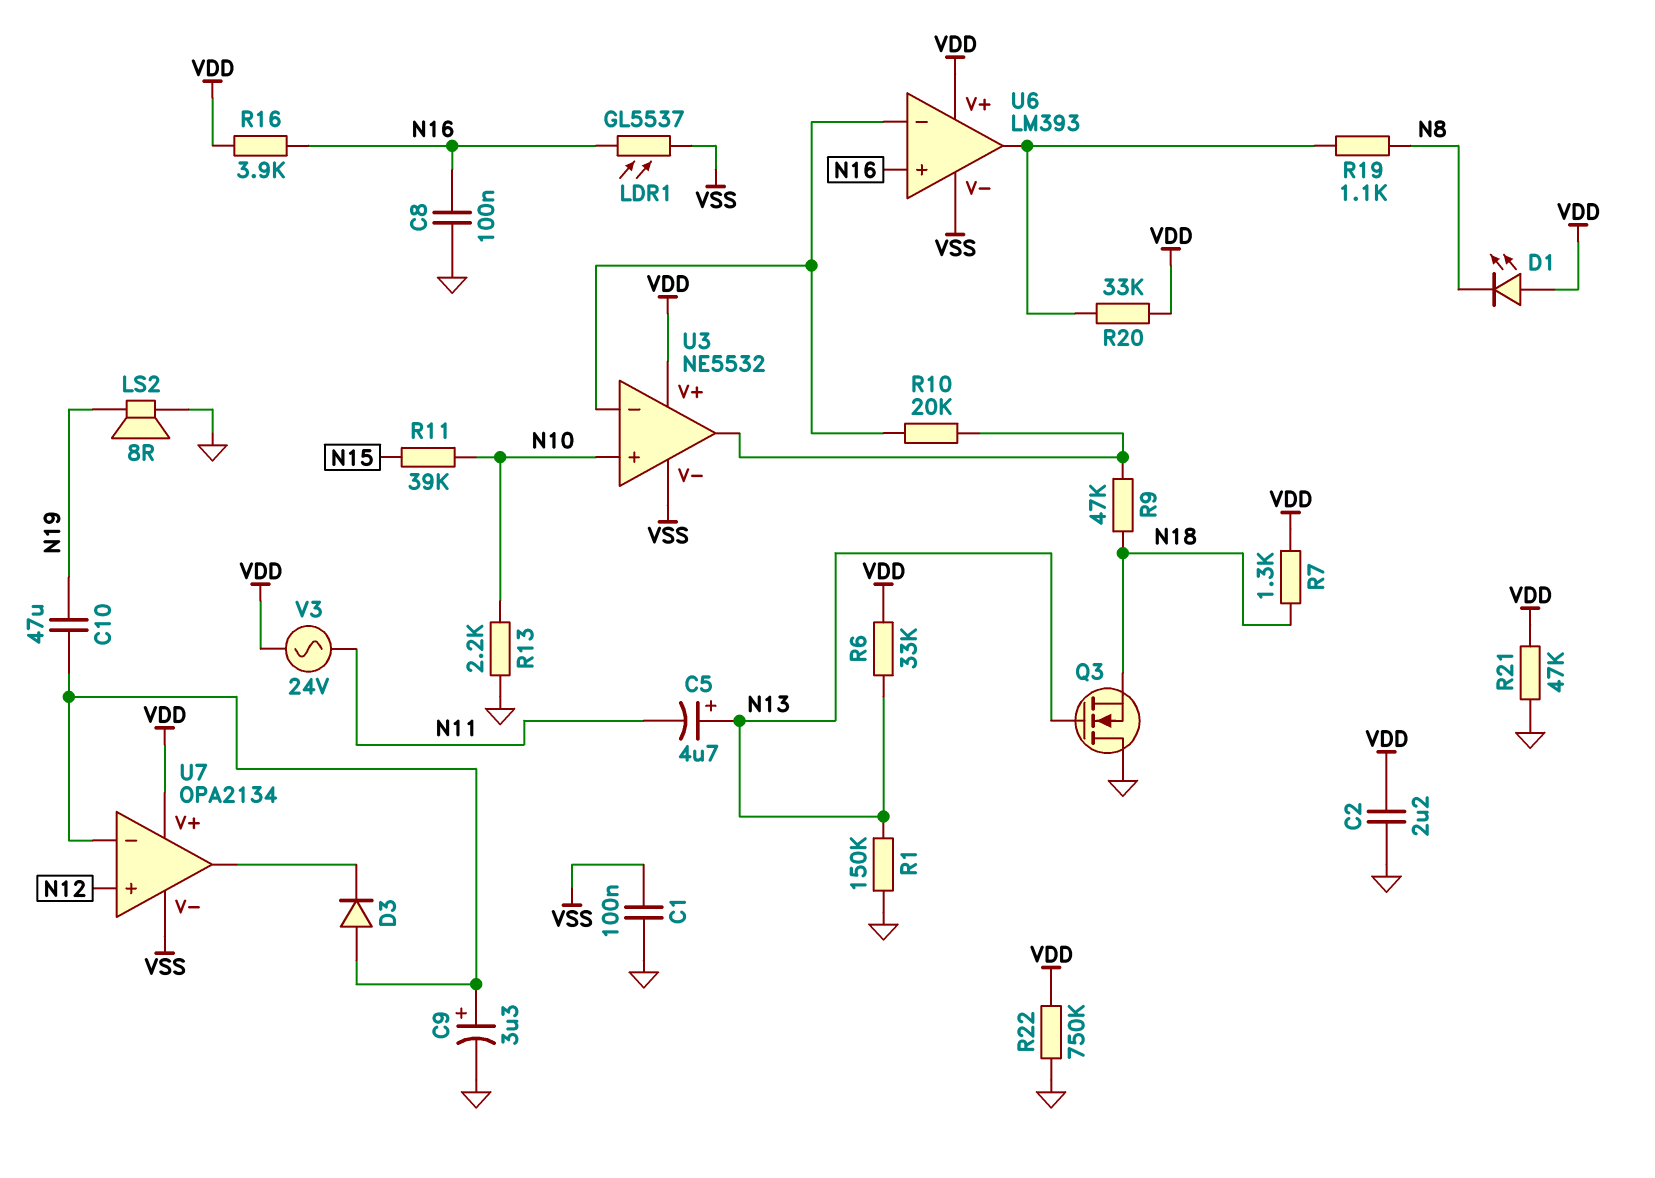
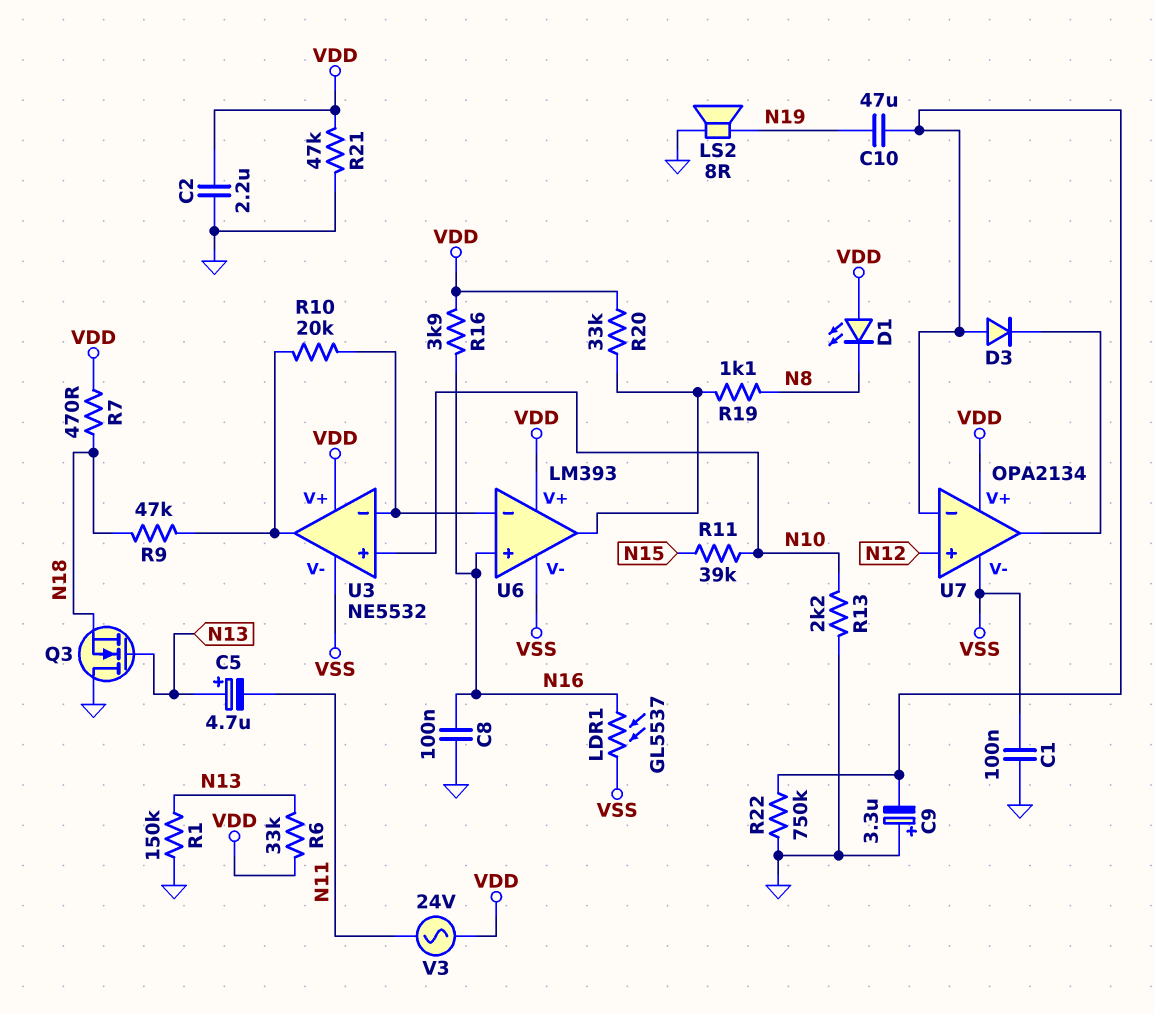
C9: 3.3uF (plus U7/in-, minus GND) -> 3.3uF (plus GND, minus U7/in-)
R7: 1.3k (N18, VDD) -> 470 (N18, VDD)
R22: 750k (GND, VDD) -> 750k (GND, U7/in-)

